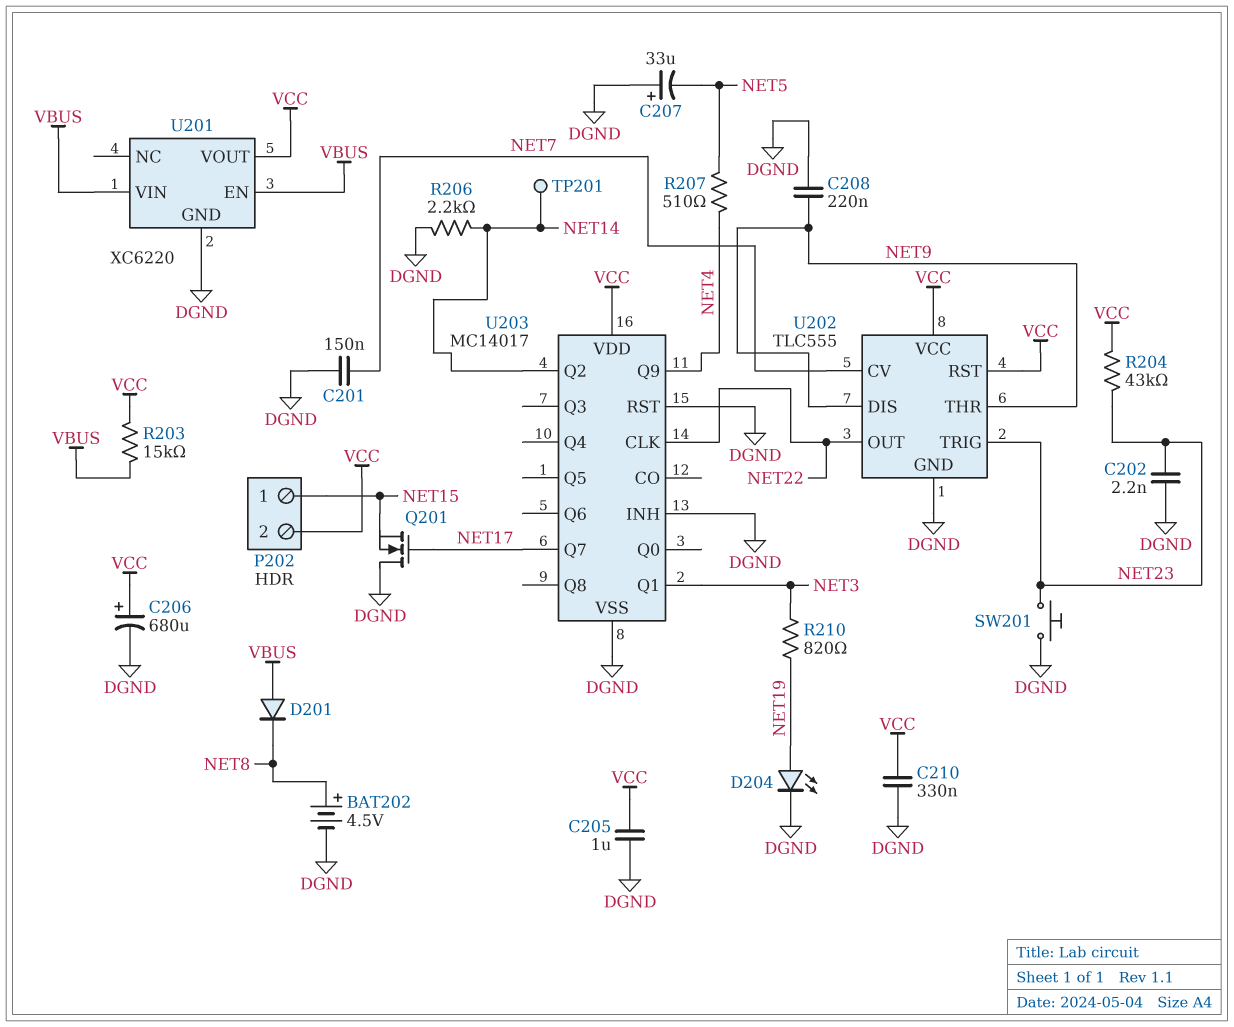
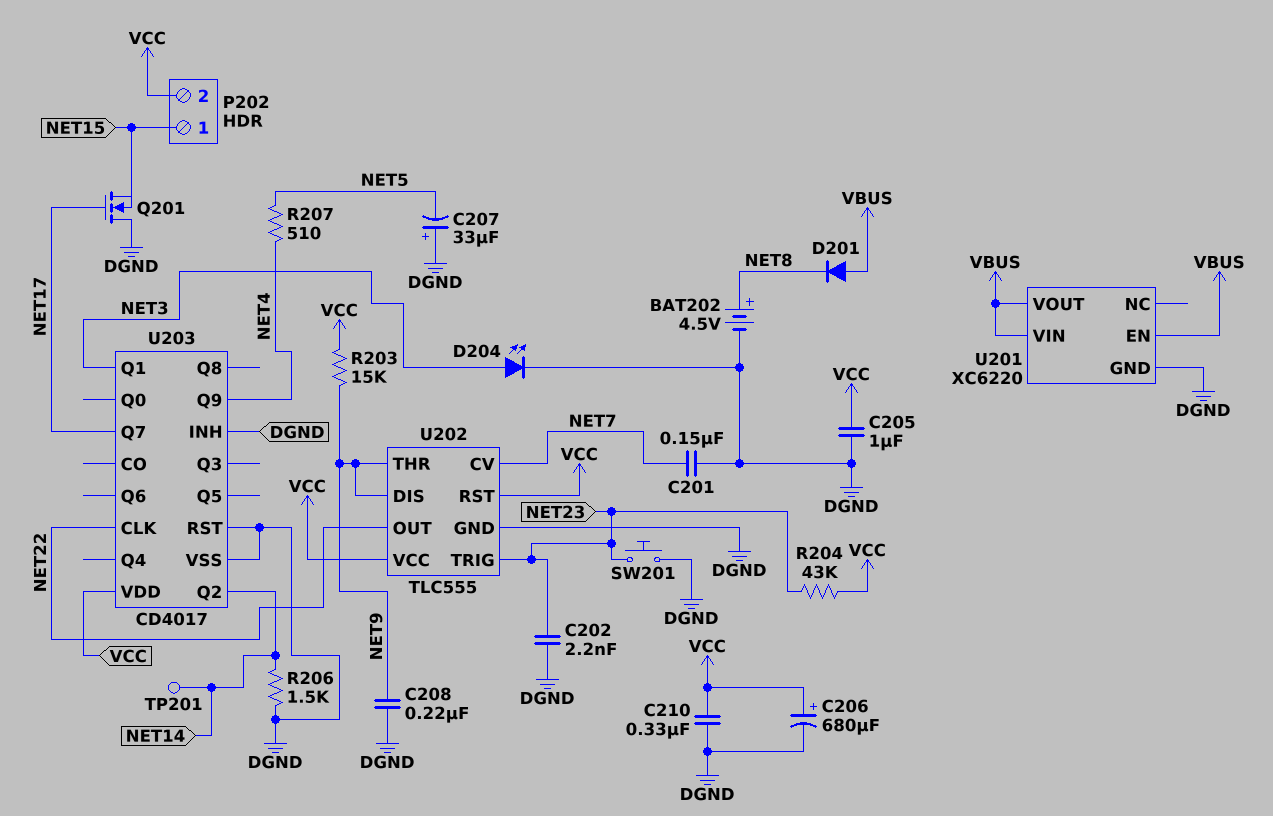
D204: LED (A NET19, K DGND) -> LED (A NET3, K DGND)
R203: 15k (VBUS, VCC) -> 15k (NET9, VCC)
R206: 2.2k (DGND, NET14) -> 1.5k (DGND, NET14)
R210: 820 (NET3, NET19) -> none
U201 pin VOUT: VCC -> VBUS
U203: MC14017 -> CD4017

